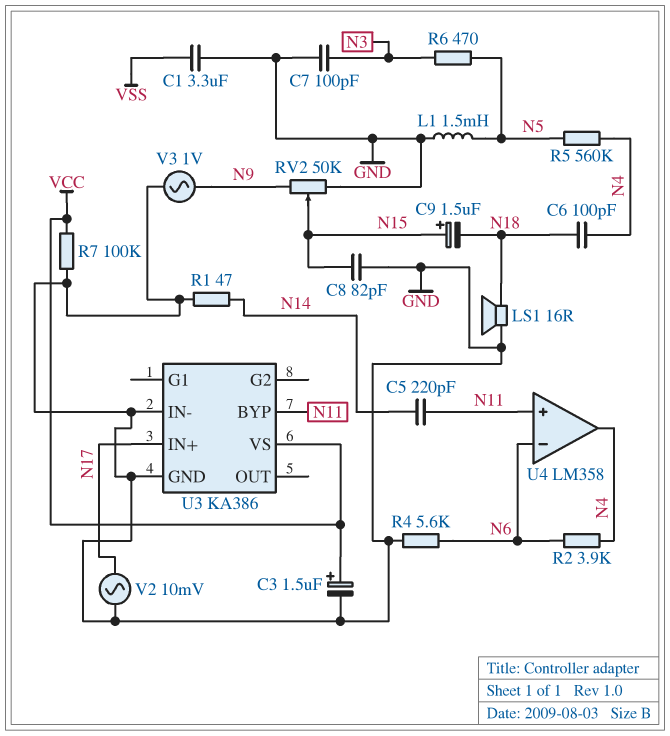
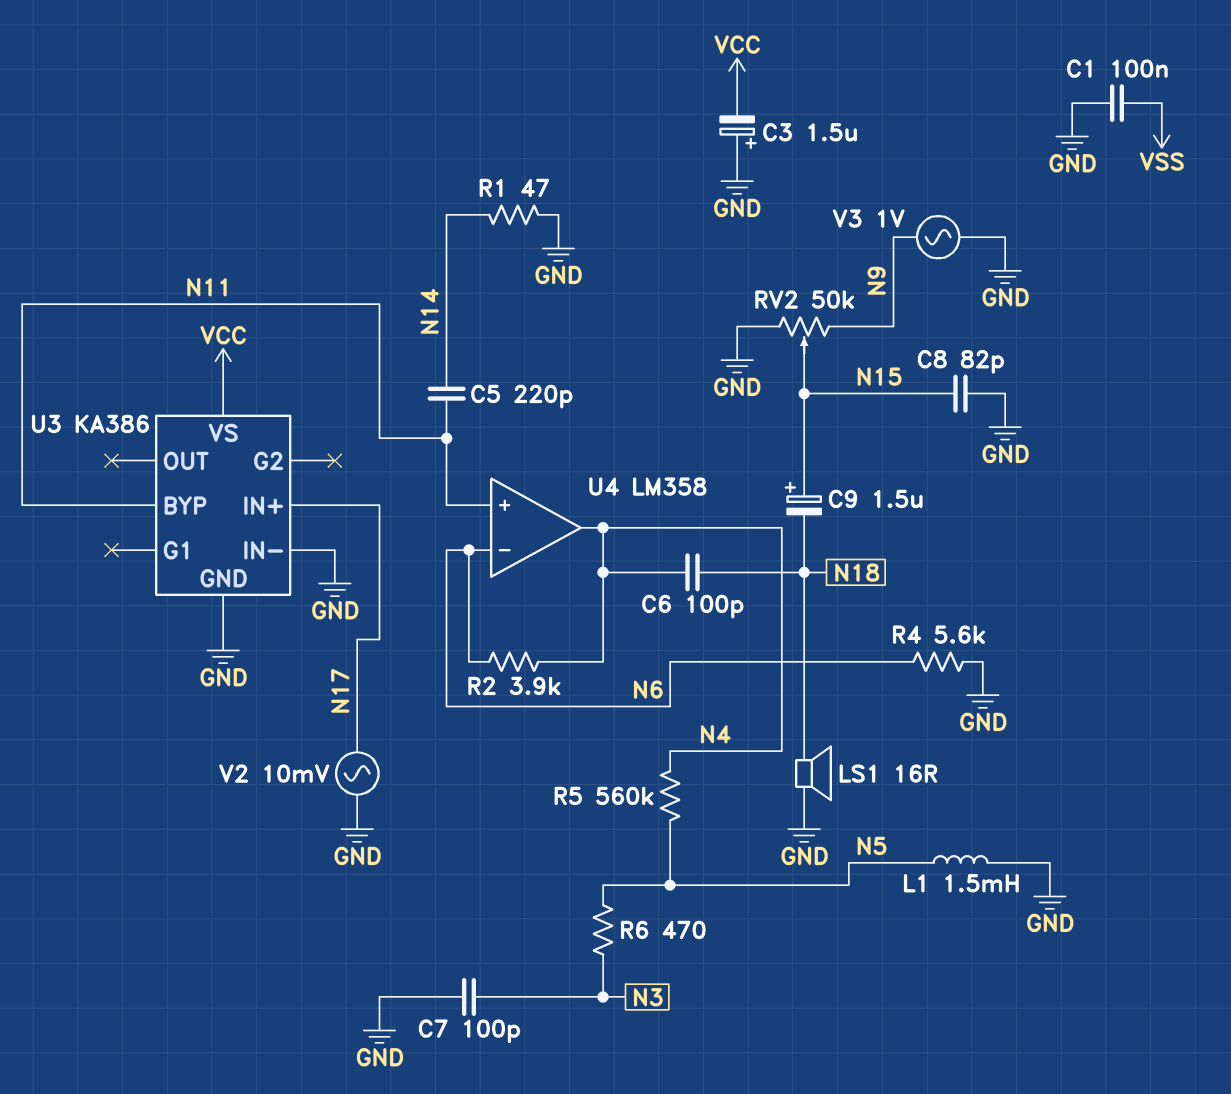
C1: 3.3uF (GND, VSS) -> 100nF (GND, VSS)
C3: 1.5uF (plus VCC, minus GND) -> 1.5uF (plus GND, minus VCC)
R7: 100k (GND, VCC) -> none

